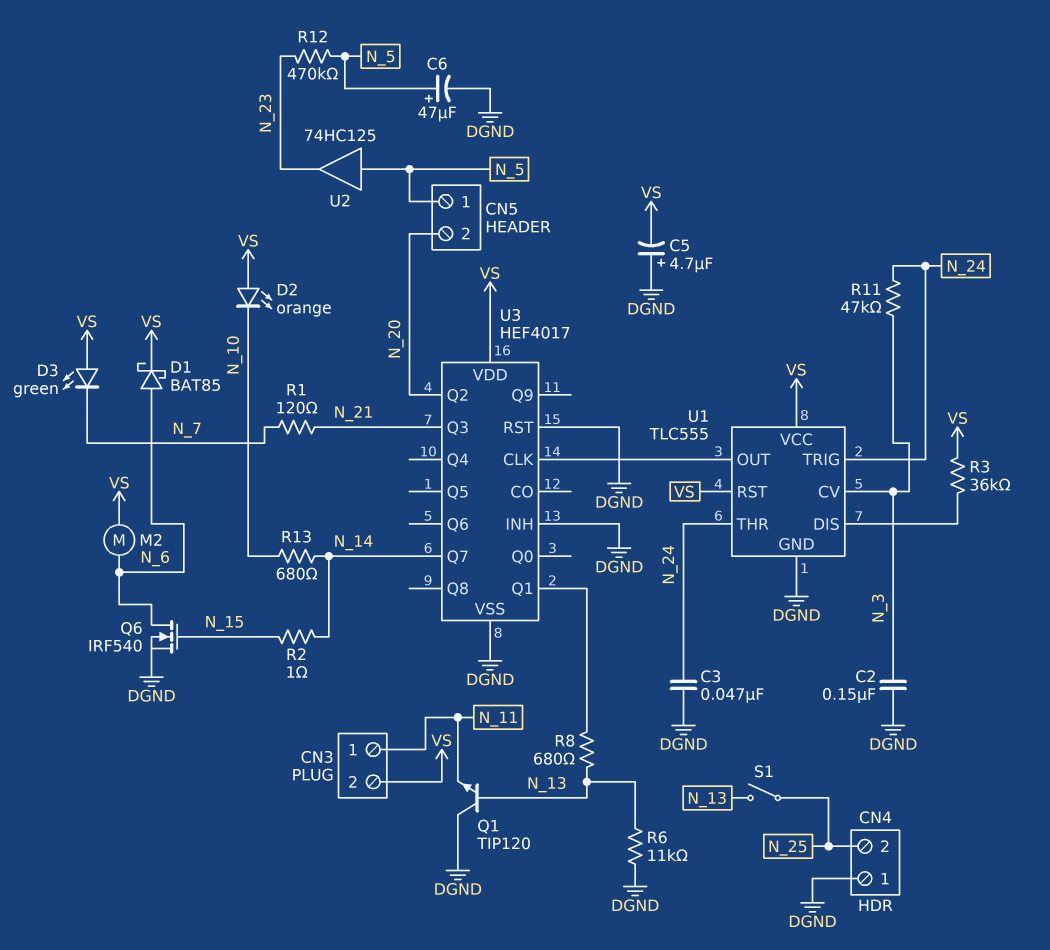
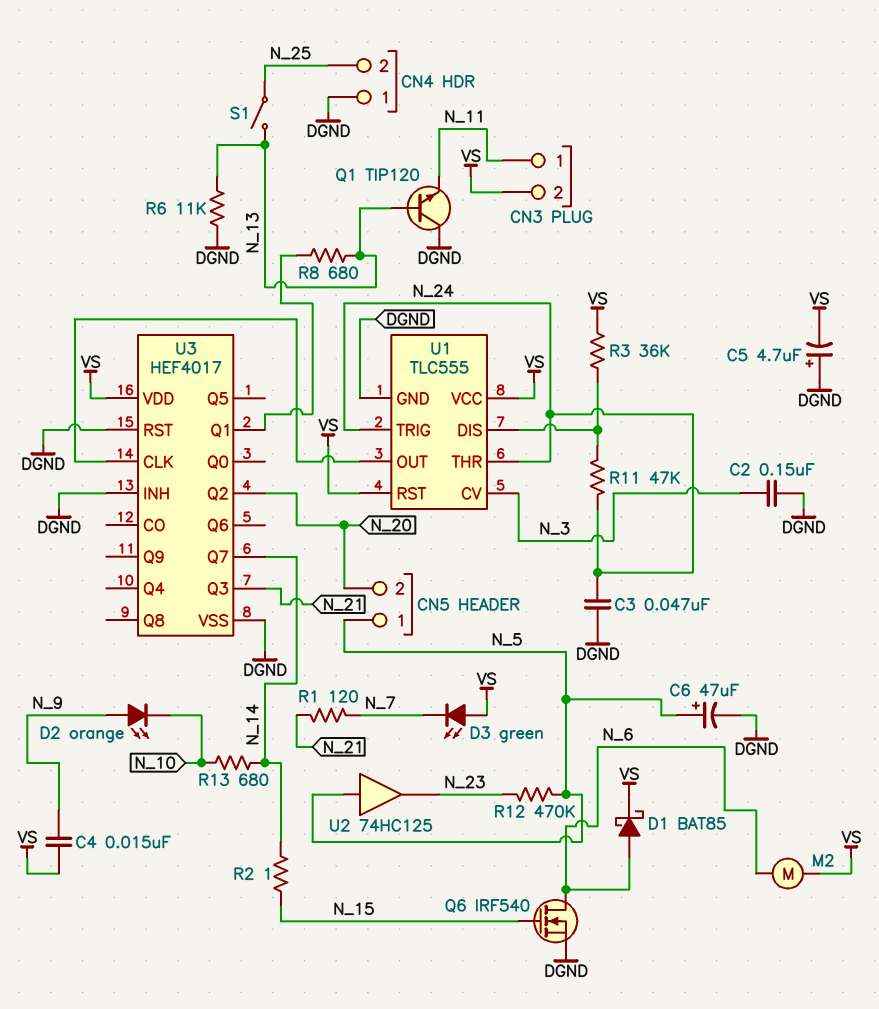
C4: none -> 15nF (N_9, VS)
D2: LED orange (A VS, K N_10) -> LED orange (A N_9, K N_10)
R11: 47k (N_3, N_24) -> 47k (N_24, U1/DIS)

